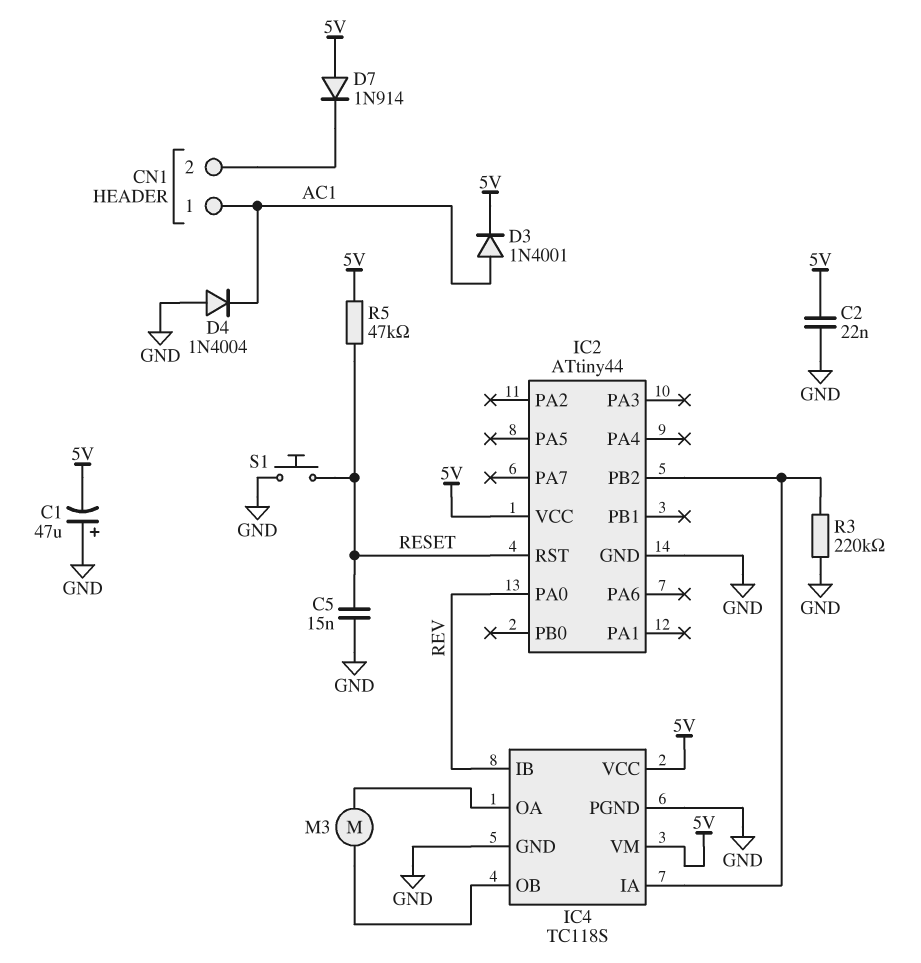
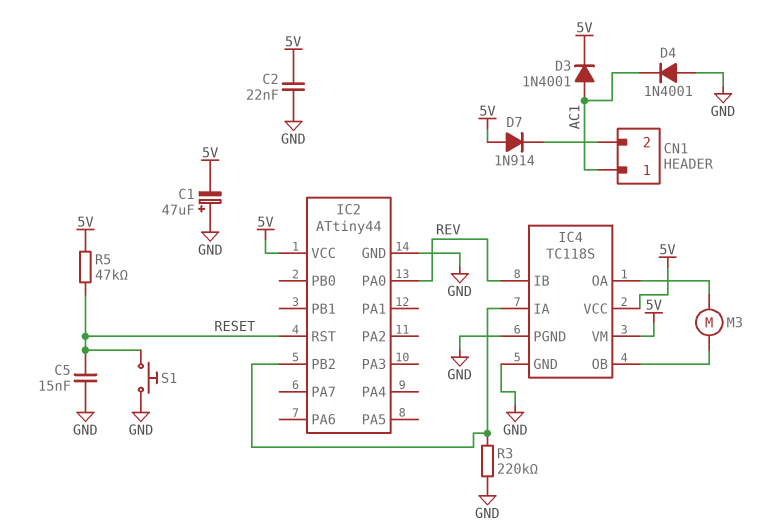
D4: diode 1N4004 (A GND, K AC1) -> diode 1N4001 (A GND, K AC1)

